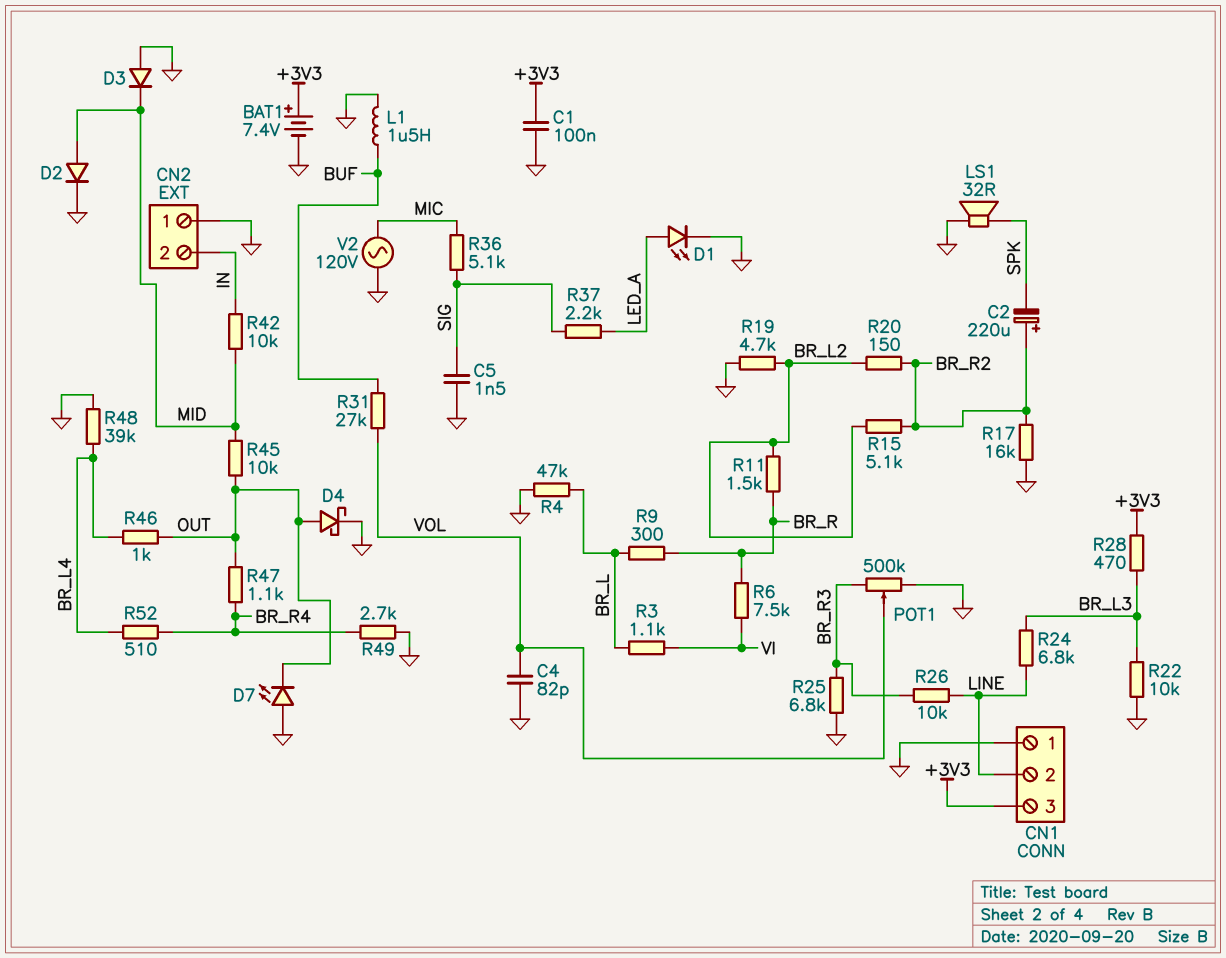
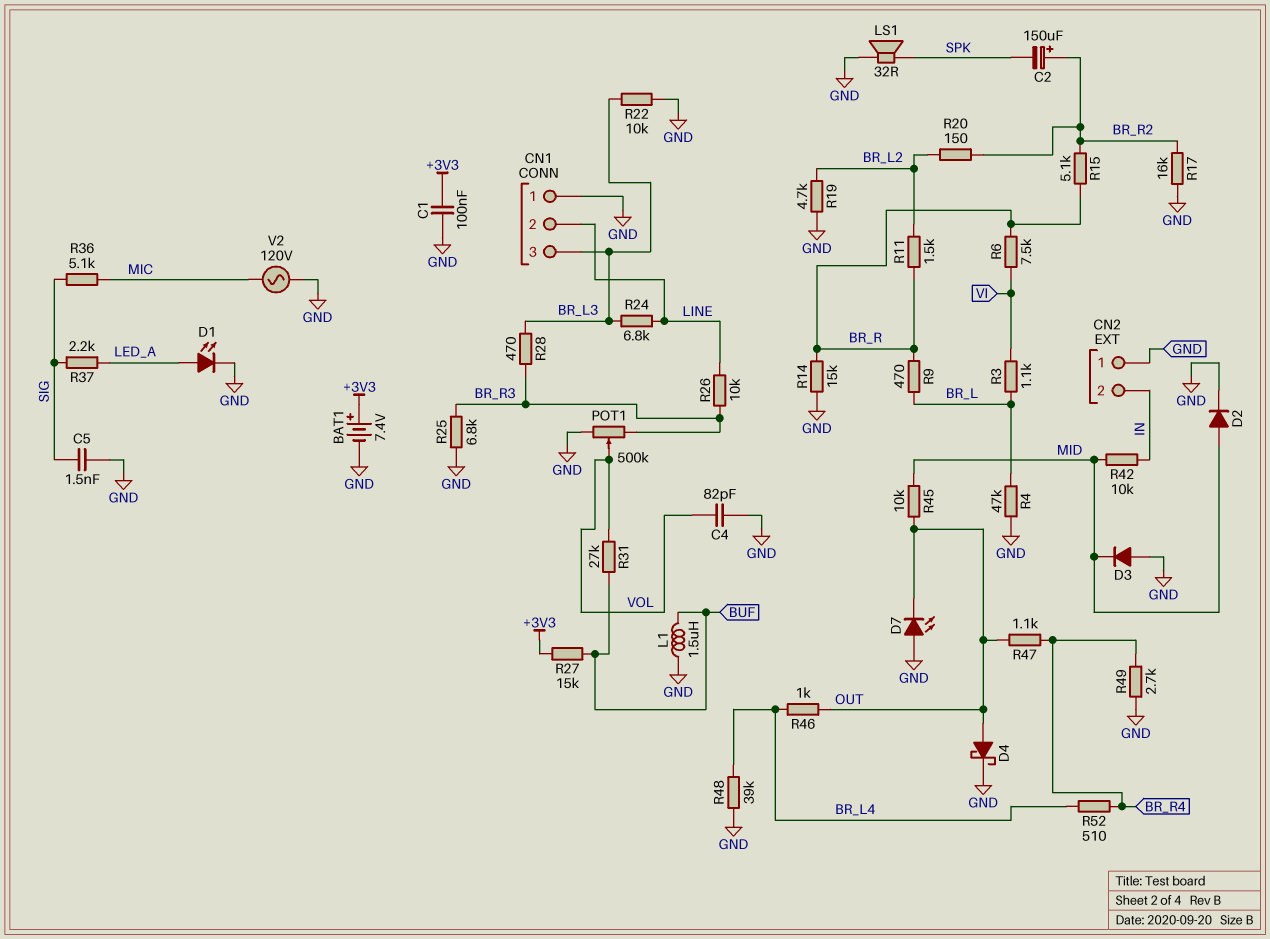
C2: 220uF (plus BR_R2, minus SPK) -> 150uF (plus BR_R2, minus SPK)
CN1 pin 3: +3V3 -> BR_L3
R9: 300 (BR_L, BR_R) -> 470 (BR_L, BR_R)
R14: none -> 15k (BR_R, GND)
R15: 5.1k (BR_L2, BR_R2) -> 5.1k (BR_R, BR_R2)
R27: none -> 15k (+3V3, BUF)
R28: 470 (+3V3, BR_L3) -> 470 (BR_L3, BR_R3)

